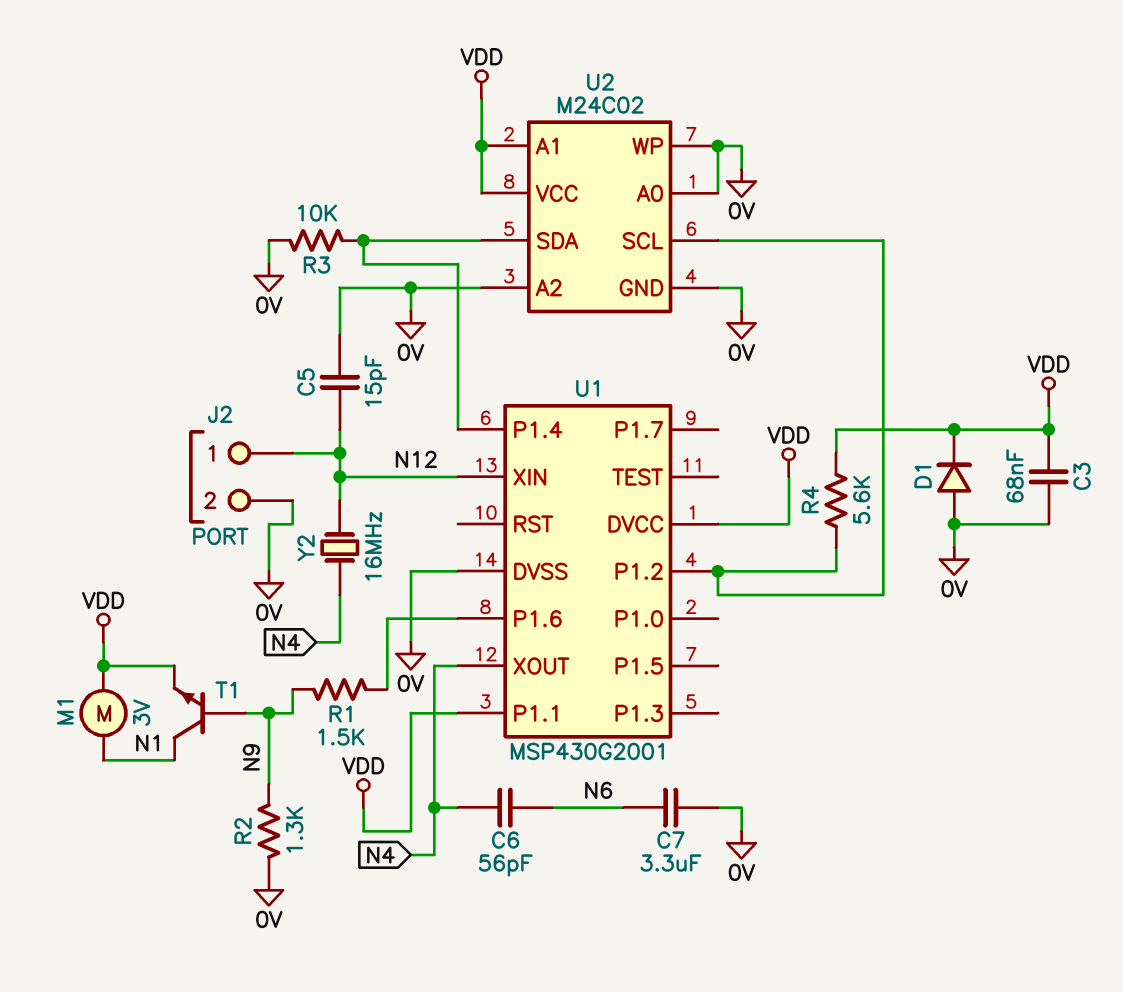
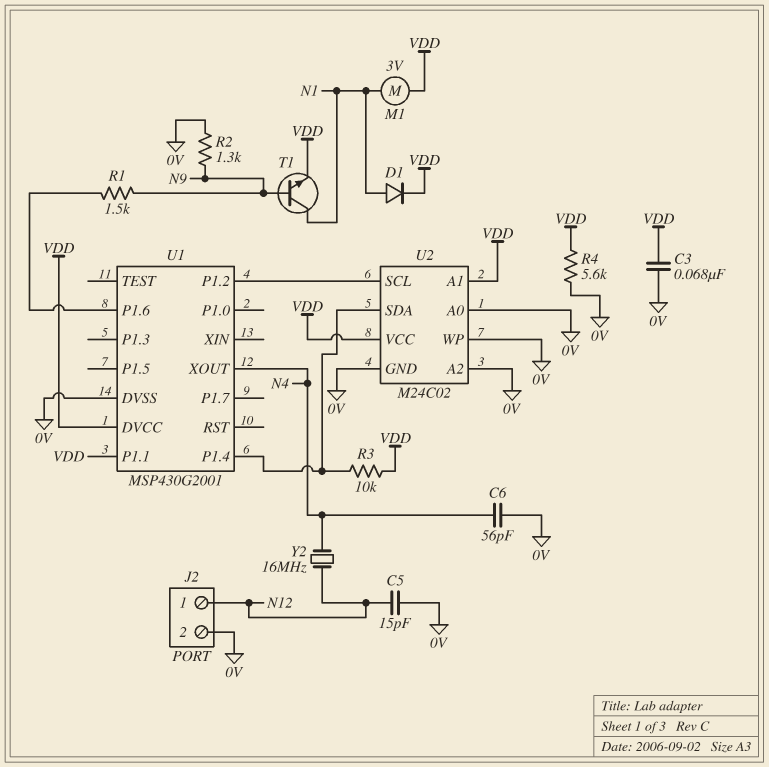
C6: 56pF (N4, N6) -> 56pF (0V, N4)
C7: 3.3uF (0V, N6) -> none
D1: diode (A 0V, K VDD) -> diode (A N1, K VDD)
R3: 10k (0V, U1/P1.4) -> 10k (U1/P1.4, VDD)
R4: 5.6k (U1/P1.2, VDD) -> 5.6k (0V, VDD)
U1 pin XIN: N12 -> none

